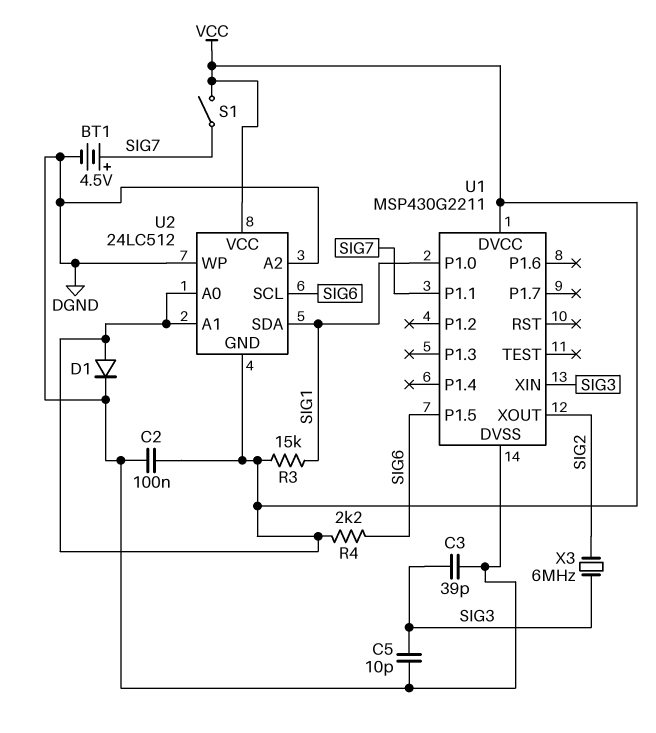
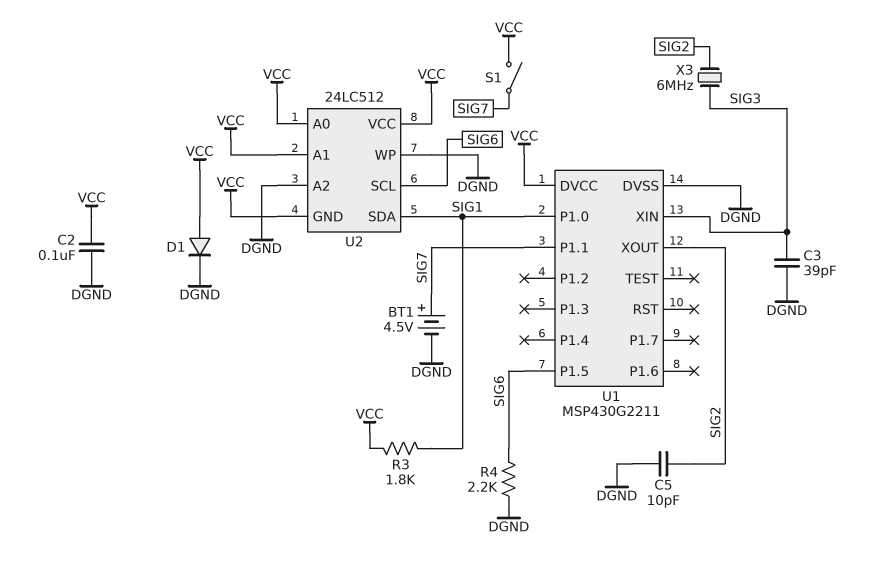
C5: 10pF (DGND, SIG3) -> 10pF (DGND, SIG2)
R3: 15k (SIG1, VCC) -> 1.8k (SIG1, VCC)
R4: 2.2k (SIG6, VCC) -> 2.2k (DGND, SIG6)

